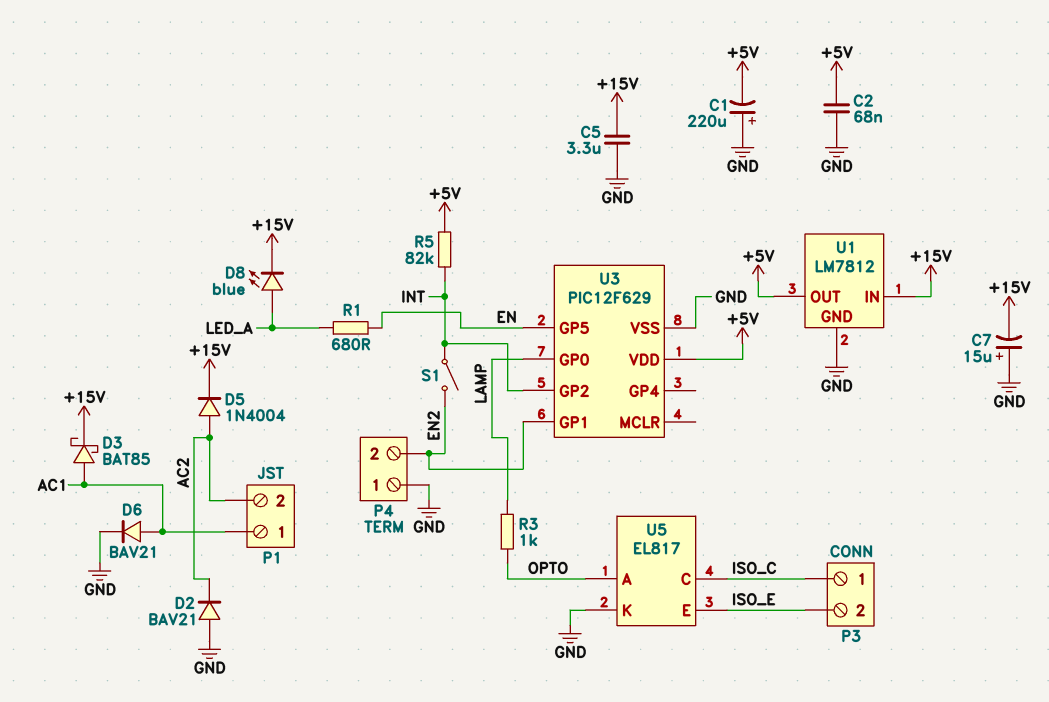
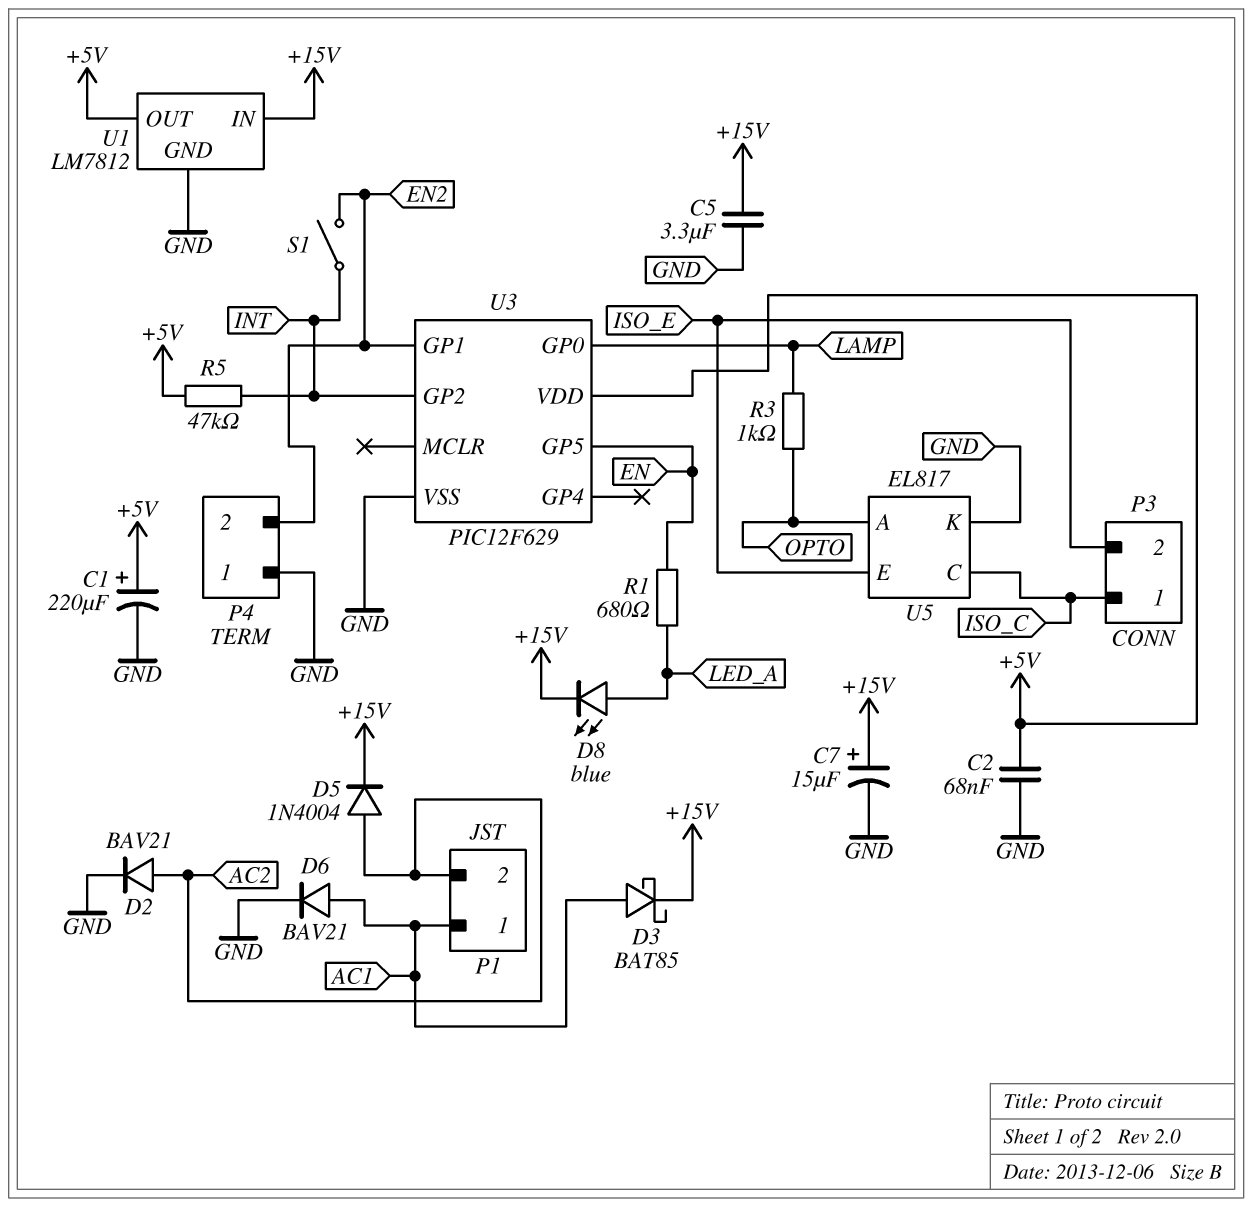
C1: 220uF (plus GND, minus +5V) -> 220uF (plus +5V, minus GND)
C7: 15uF (plus GND, minus +15V) -> 15uF (plus +15V, minus GND)
D2: diode BAV21 (A GND, K AC2) -> diode BAV21 (A AC2, K GND)
R5: 82k (+5V, INT) -> 47k (+5V, INT)

